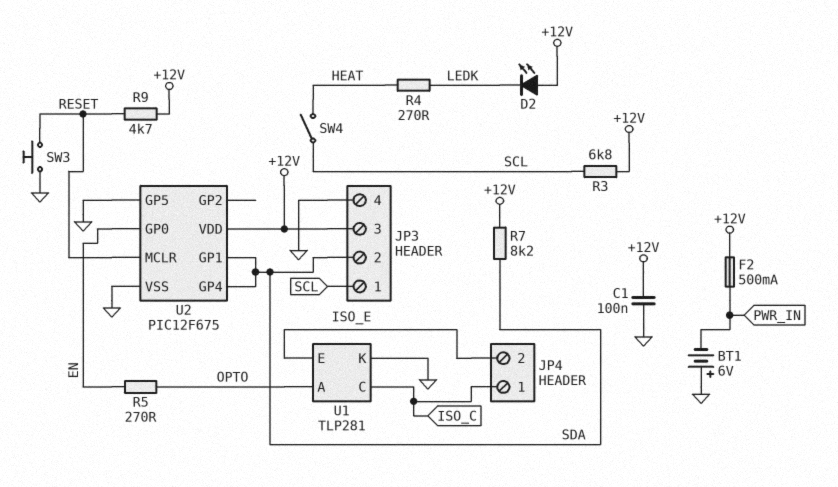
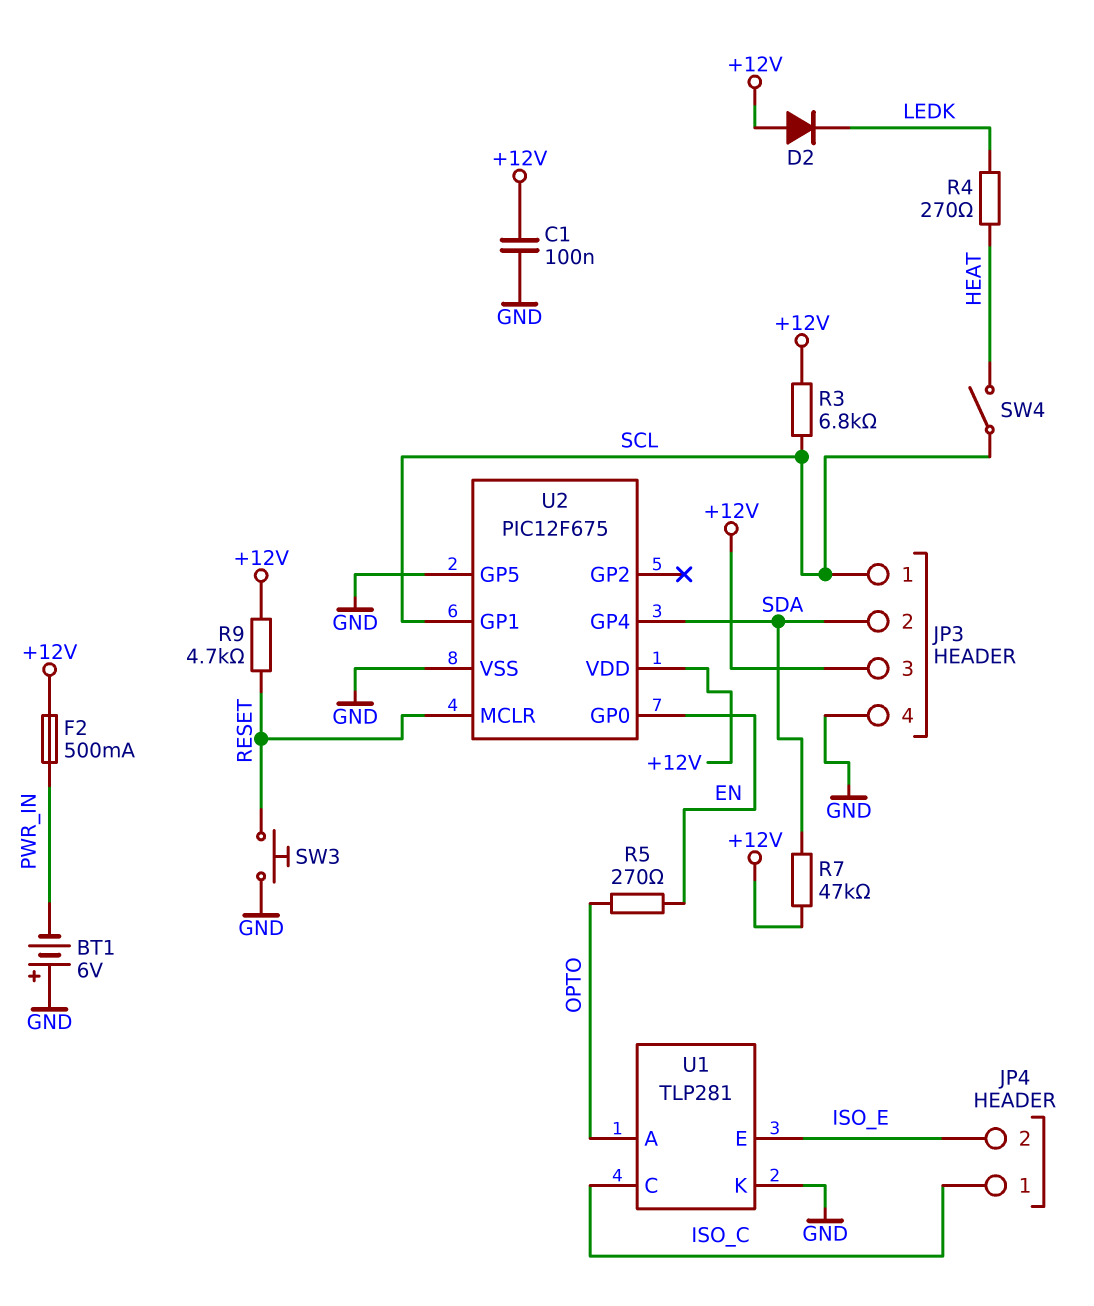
D2: LED (A +12V, K LEDK) -> diode (A +12V, K LEDK)
R7: 8.2k (+12V, SDA) -> 47k (+12V, SDA)
U2 pin GP1: SDA -> SCL

